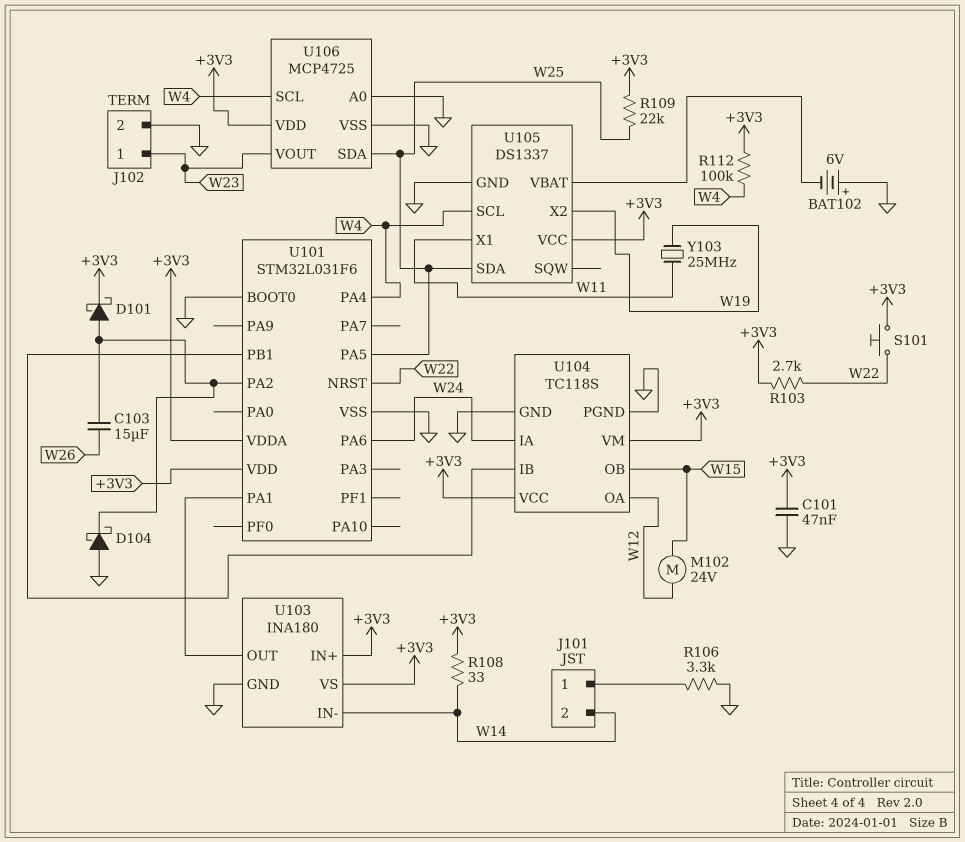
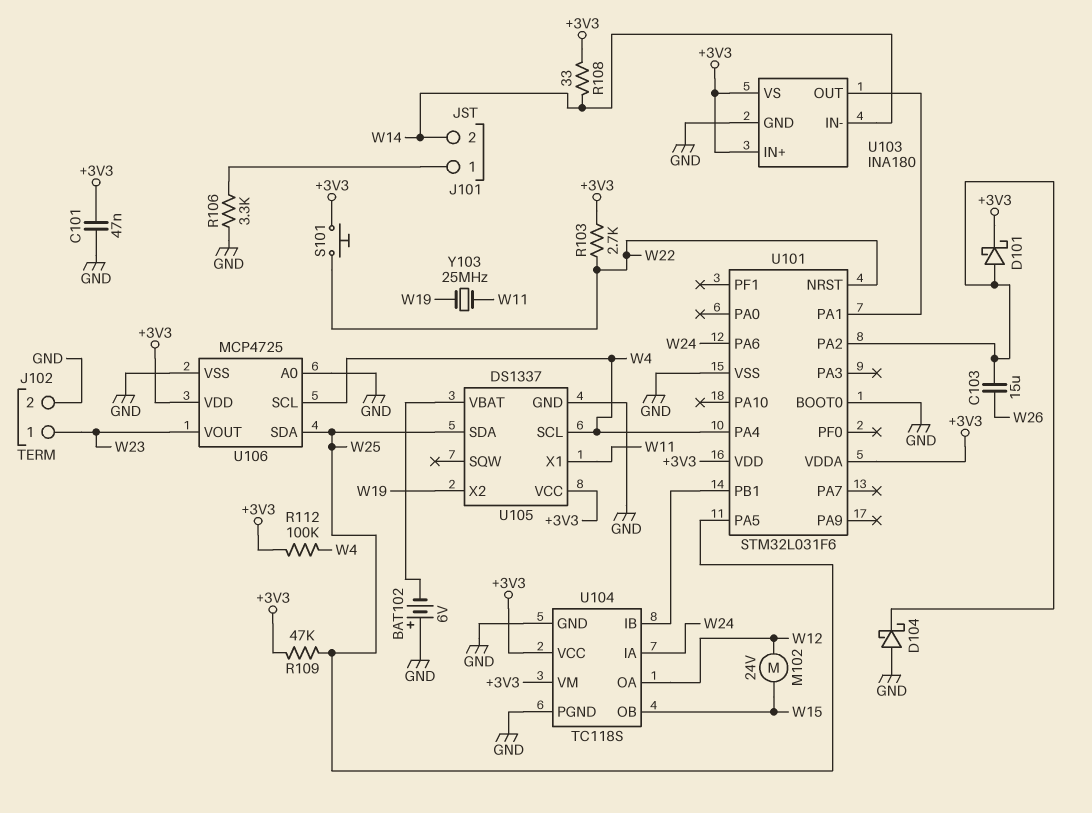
R109: 22k (+3V3, W25) -> 47k (+3V3, W25)

